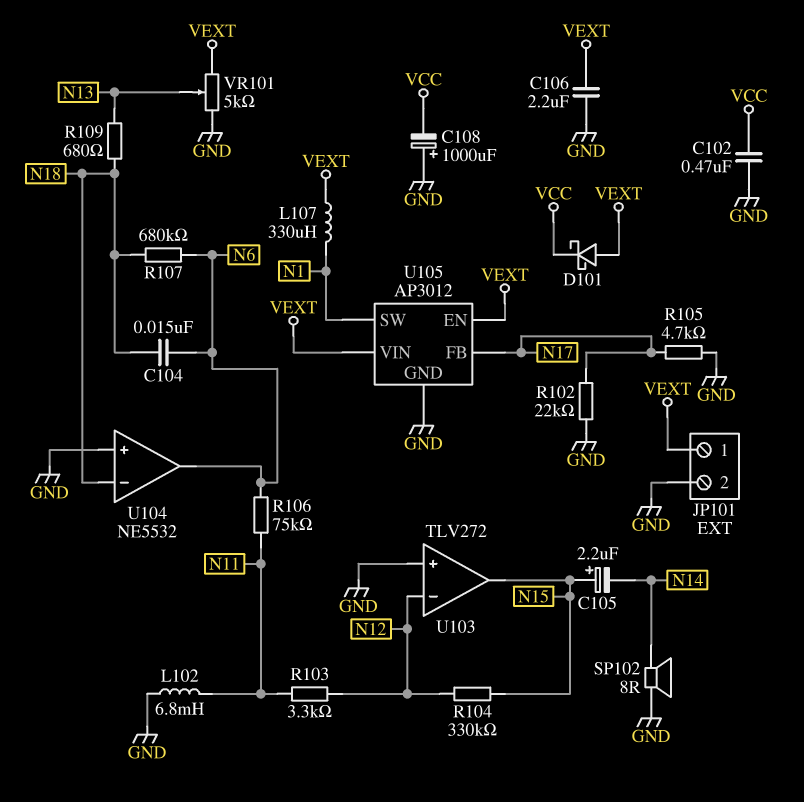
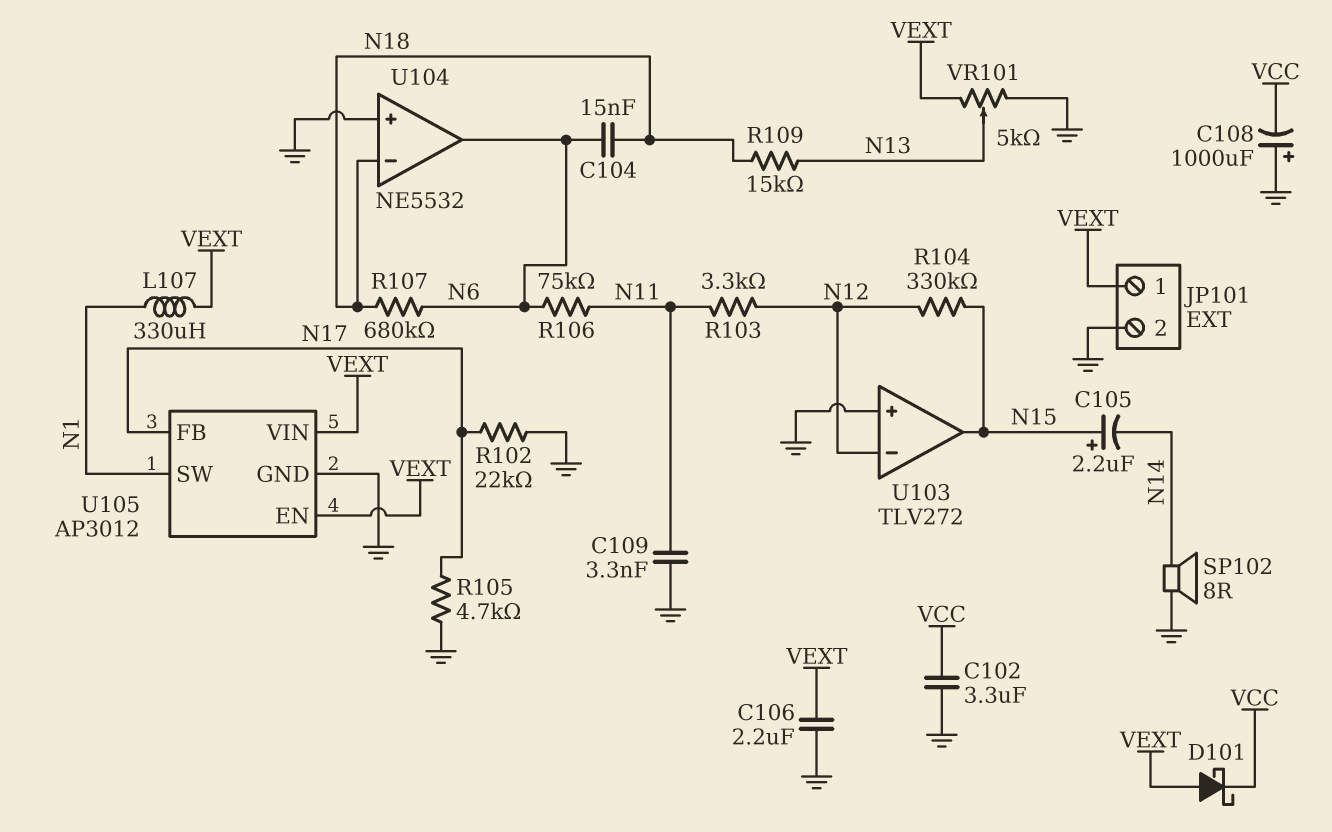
C102: 470nF (GND, VCC) -> 3.3uF (GND, VCC)
C109: none -> 3.3nF (GND, N11)
L102: 6.8mH (GND, N11) -> none
R109: 680 (N13, N18) -> 15k (N13, N18)

